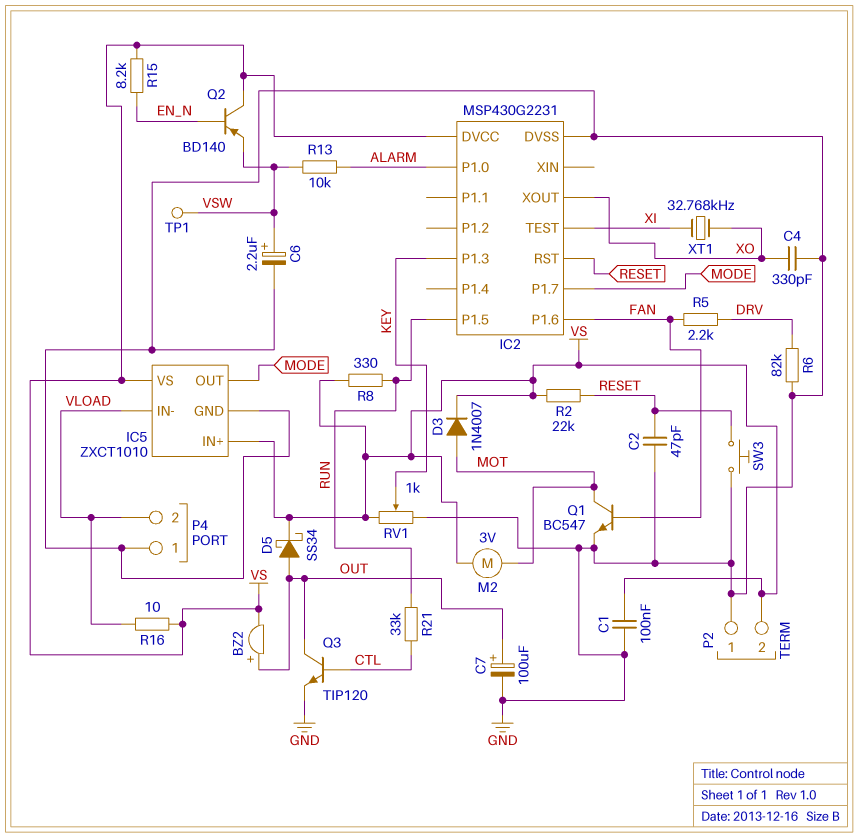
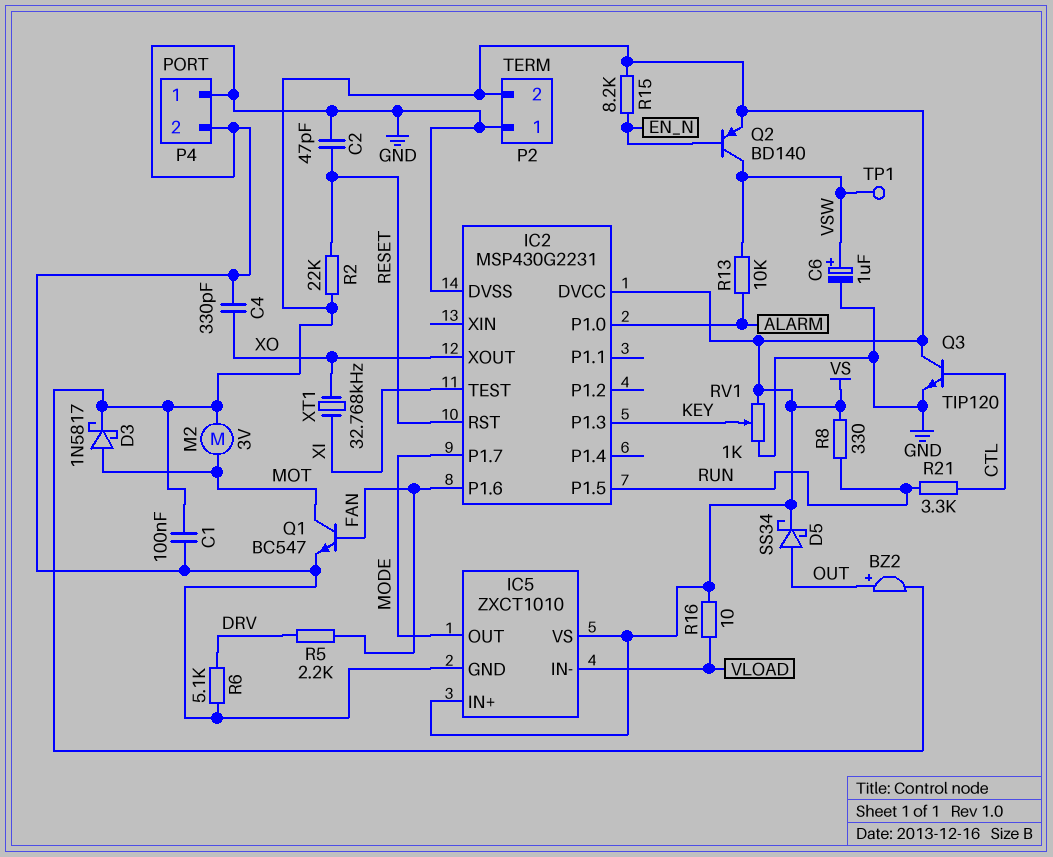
C6: 2.2uF (plus VSW, minus GND) -> 1uF (plus VSW, minus GND)
C7: 100uF (plus OUT, minus GND) -> none
D3: diode 1N4007 (A MOT, K VS) -> schottky 1N5817 (A MOT, K VS)
P4 pin 2: VLOAD -> GND
Q2: PNP BD140 (B EN_N, C VS, E VSW) -> PNP BD140 (B EN_N, C VSW, E VS)
Q3: NPN TIP120 (B CTL, C OUT, E GND) -> NPN TIP120 (B CTL, C VS, E GND)
R6: 82k (DRV, GND) -> 5.1k (DRV, GND)
R21: 33k (CTL, RUN) -> 3.3k (CTL, RUN)
SW3: button (GND, RESET) -> none

